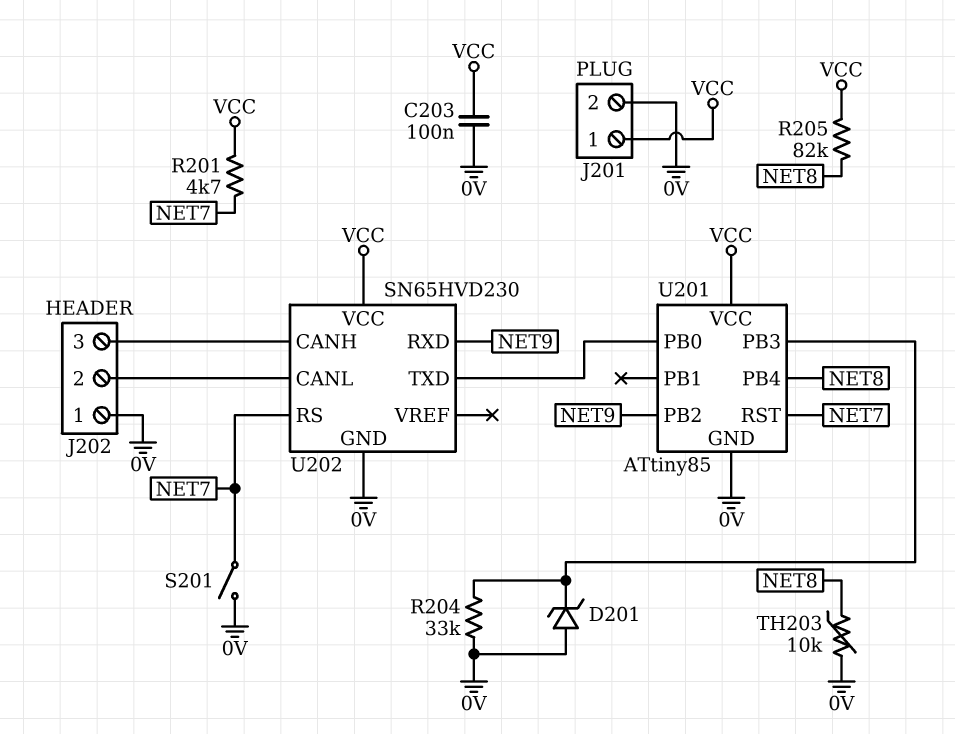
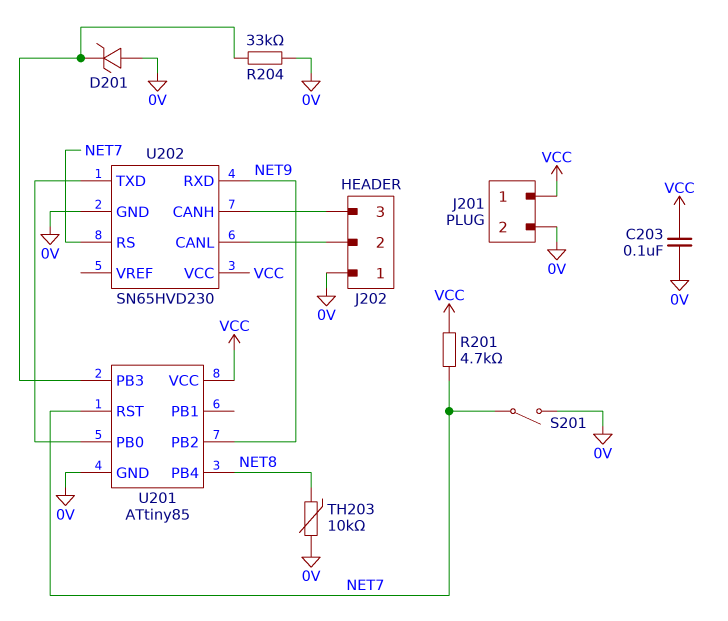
R205: 82k (NET8, VCC) -> none

